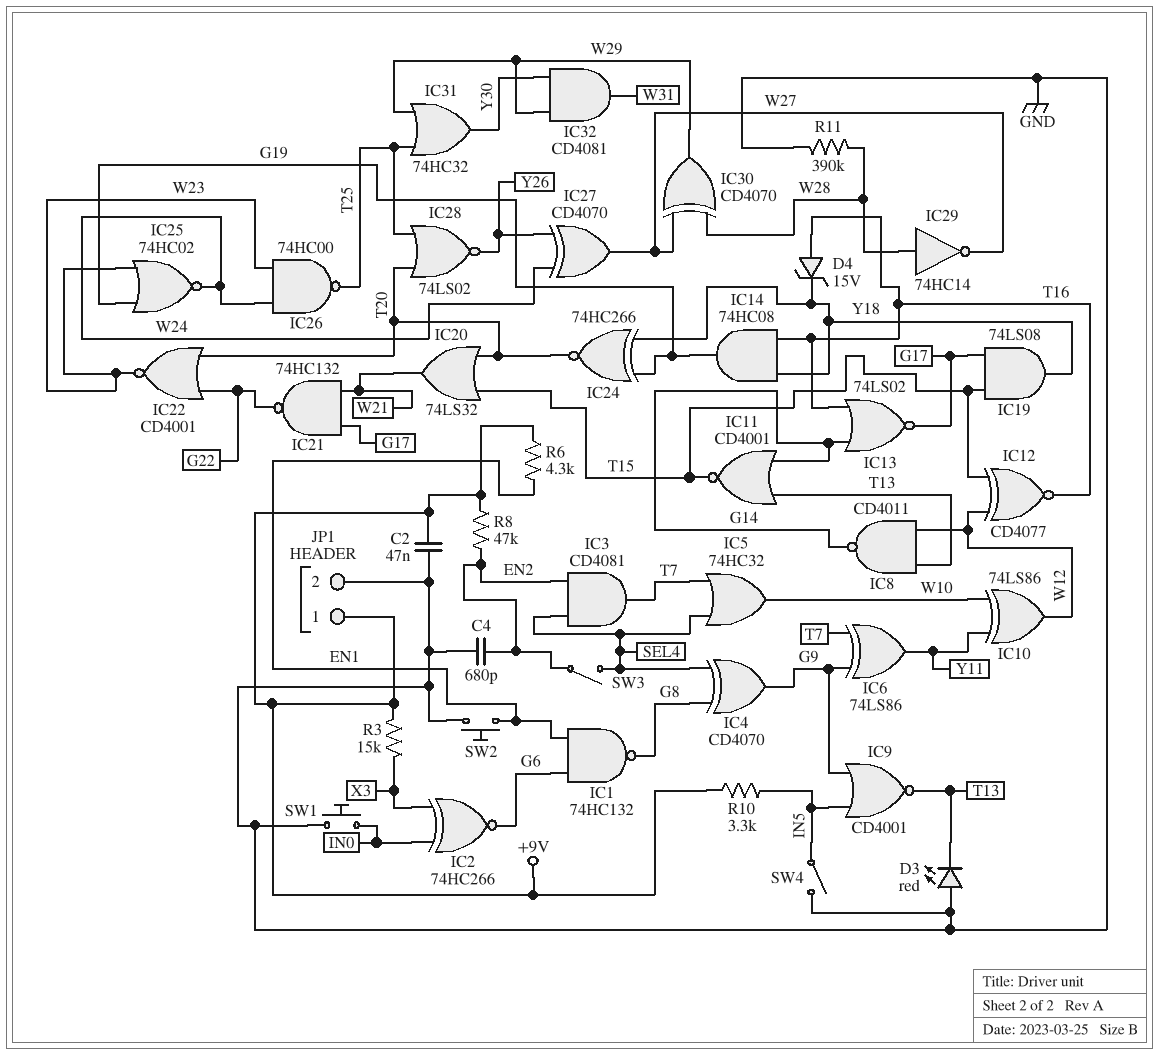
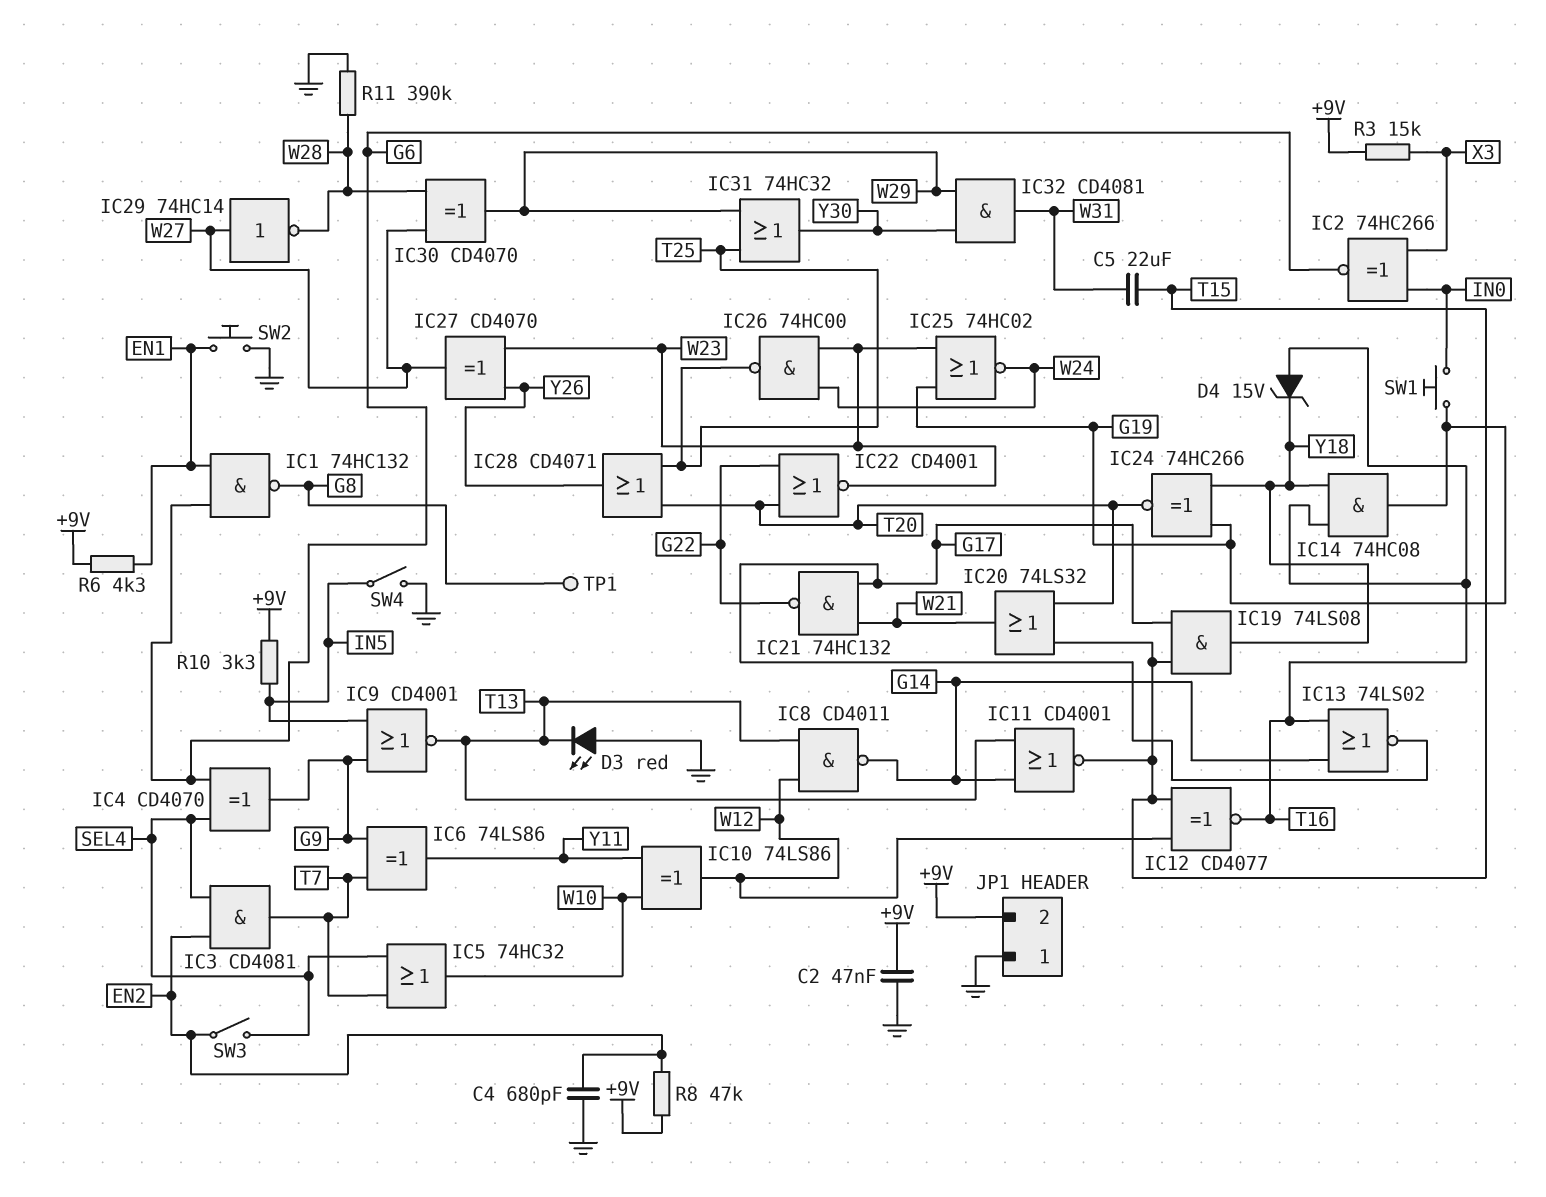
C5: none -> 22uF (T15, W31)
IC4: XOR CD4070 (in G8, in SEL4, out G9) -> XOR CD4070 (in G6, in SEL4, out G9)
IC27: XOR CD4070 (in W24, in Y26, out W27) -> XOR CD4070 (in W23, in Y26, out W27)
IC28: NOR 74LS02 (in T20, in T25, out Y26) -> OR CD4071 (in T20, in T25, out Y26)
IC29: NOT 74HC14 (in W28, out W27) -> NOT 74HC14 (in W27, out W28)
JP1 pin 1: +9V -> GND
JP1 pin 2: GND -> +9V
SW1: button (GND, IN0) -> button (G19, IN0)
TP1: none -> test point (G8)

